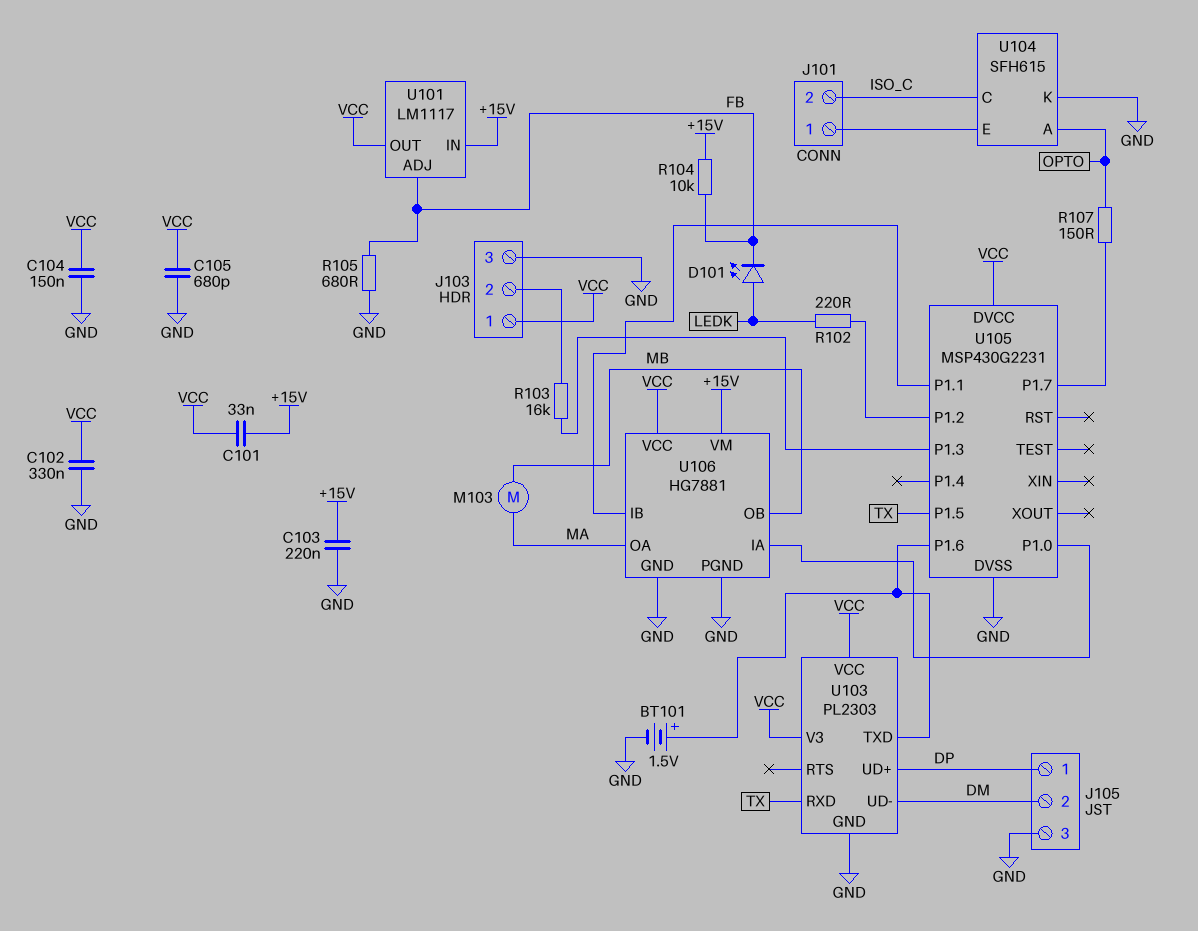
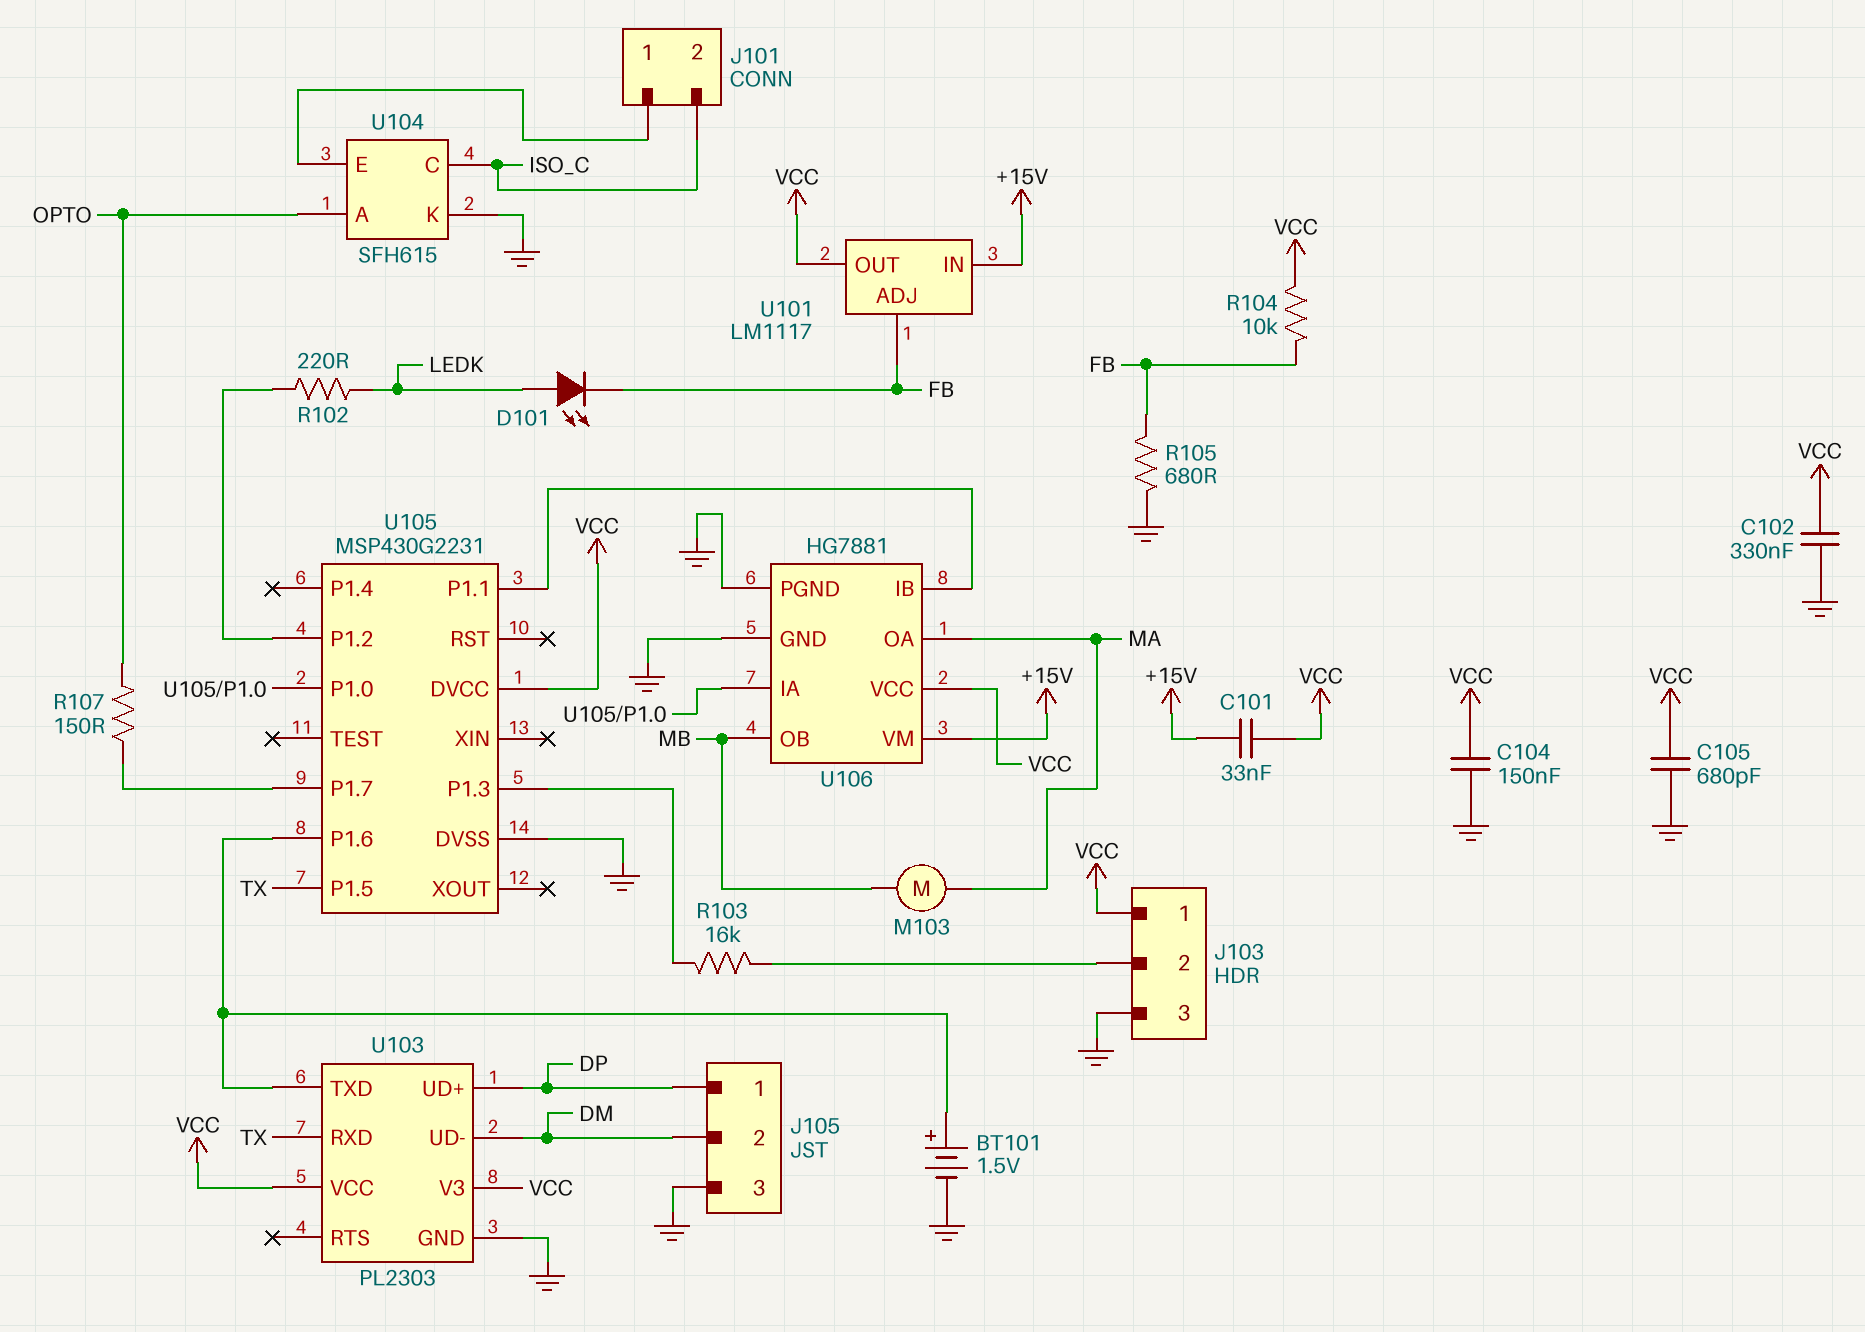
C103: 220nF (+15V, GND) -> none
R104: 10k (+15V, FB) -> 10k (FB, VCC)

